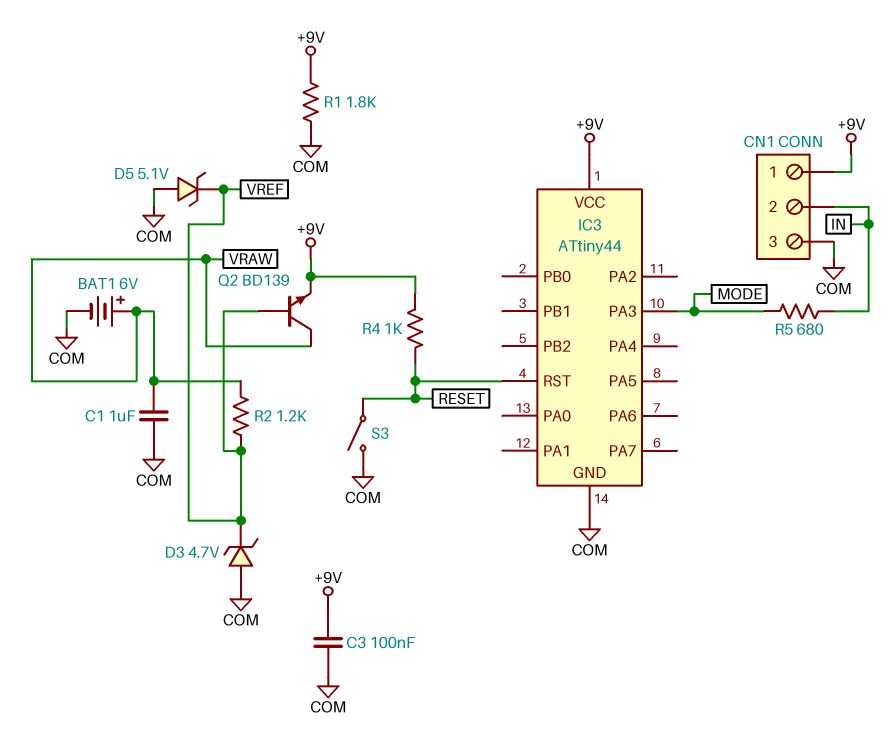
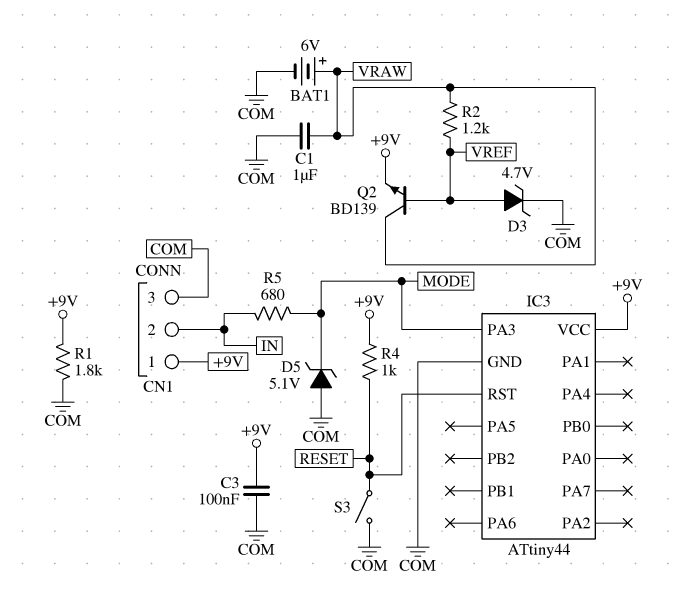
D3: zener 4.7V (A COM, K VREF) -> zener 4.7V (A VREF, K COM)
D5: zener 5.1V (A COM, K VREF) -> zener 5.1V (A COM, K MODE)

